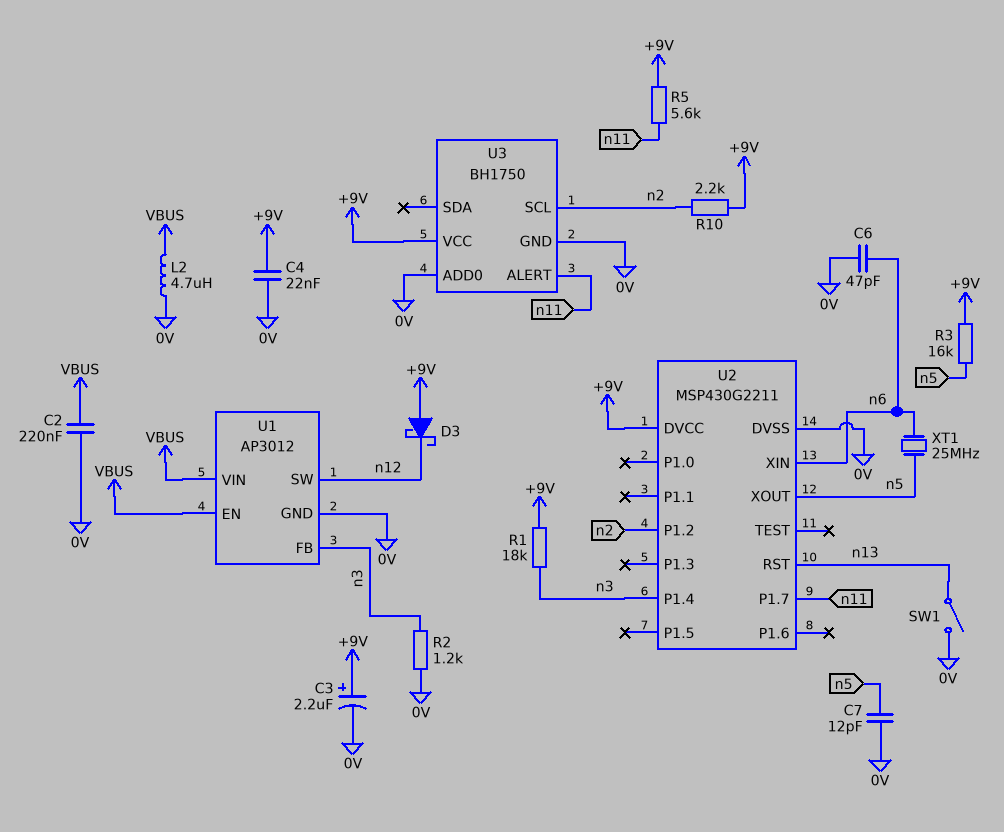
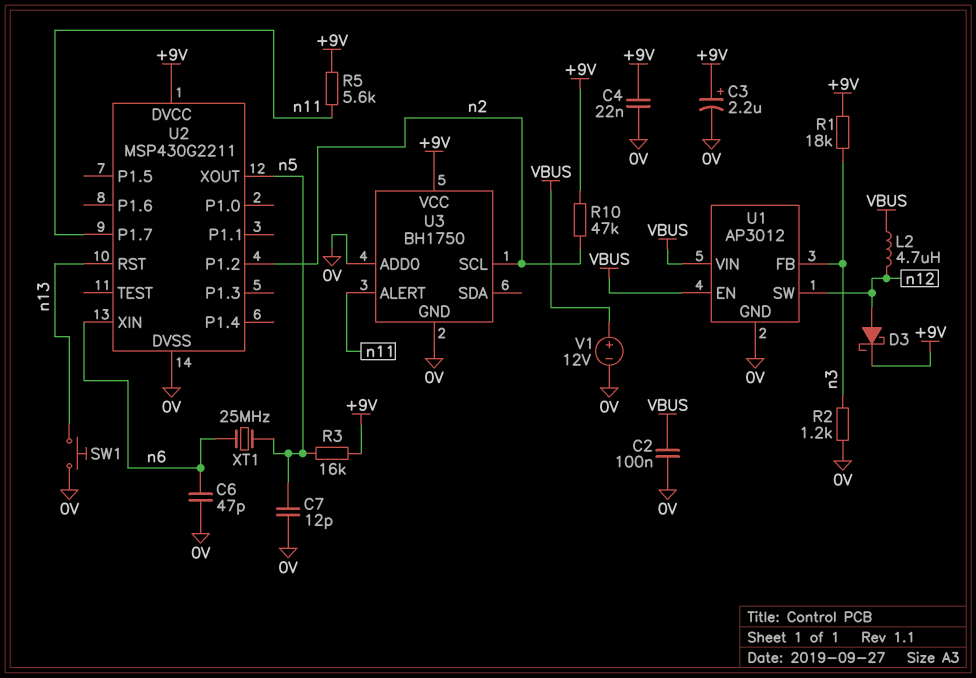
C2: 220nF (0V, VBUS) -> 100nF (0V, VBUS)
D3: schottky (A +9V, K n12) -> schottky (A n12, K +9V)
L2: 4.7uH (0V, VBUS) -> 4.7uH (VBUS, n12)
R10: 2.2k (+9V, n2) -> 47k (+9V, n2)
SW1: switch (0V, n13) -> button (0V, n13)
U2 pin P1.4: n3 -> none
V1: none -> 12V (plus VBUS, minus 0V)

